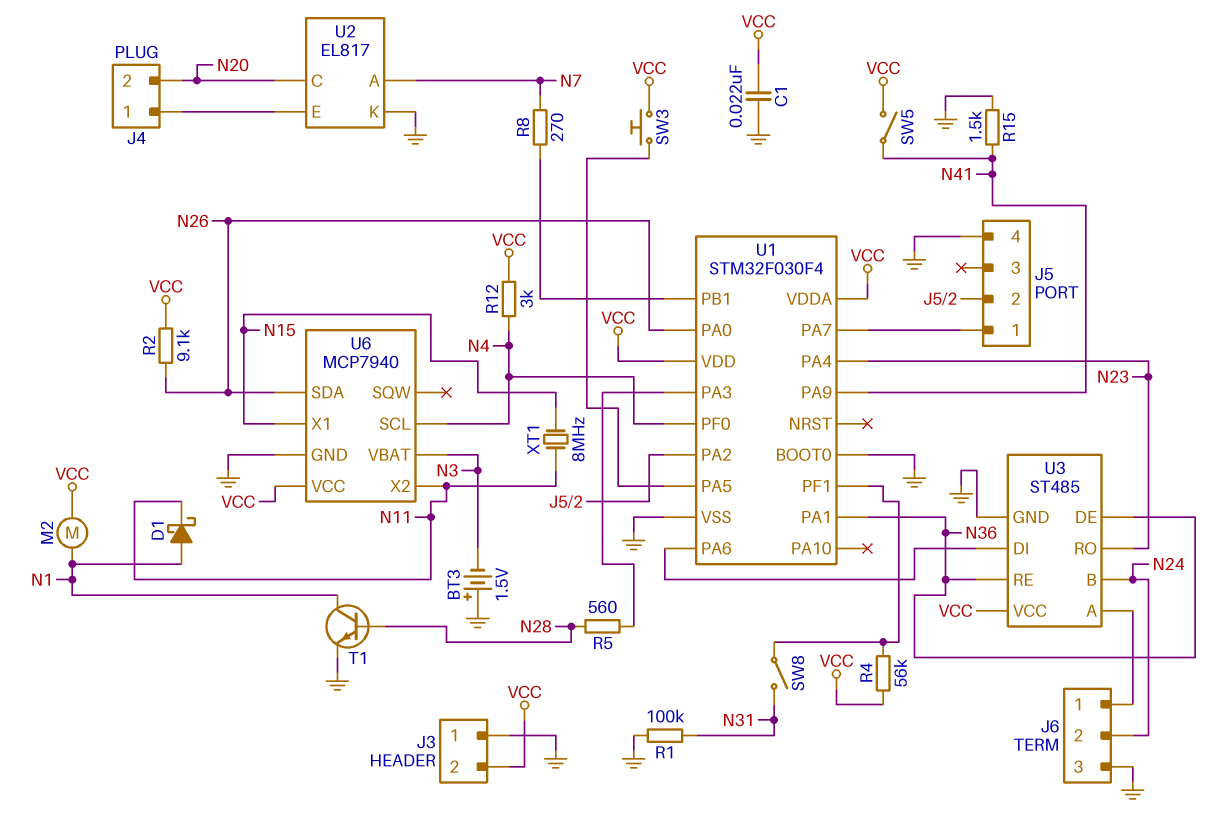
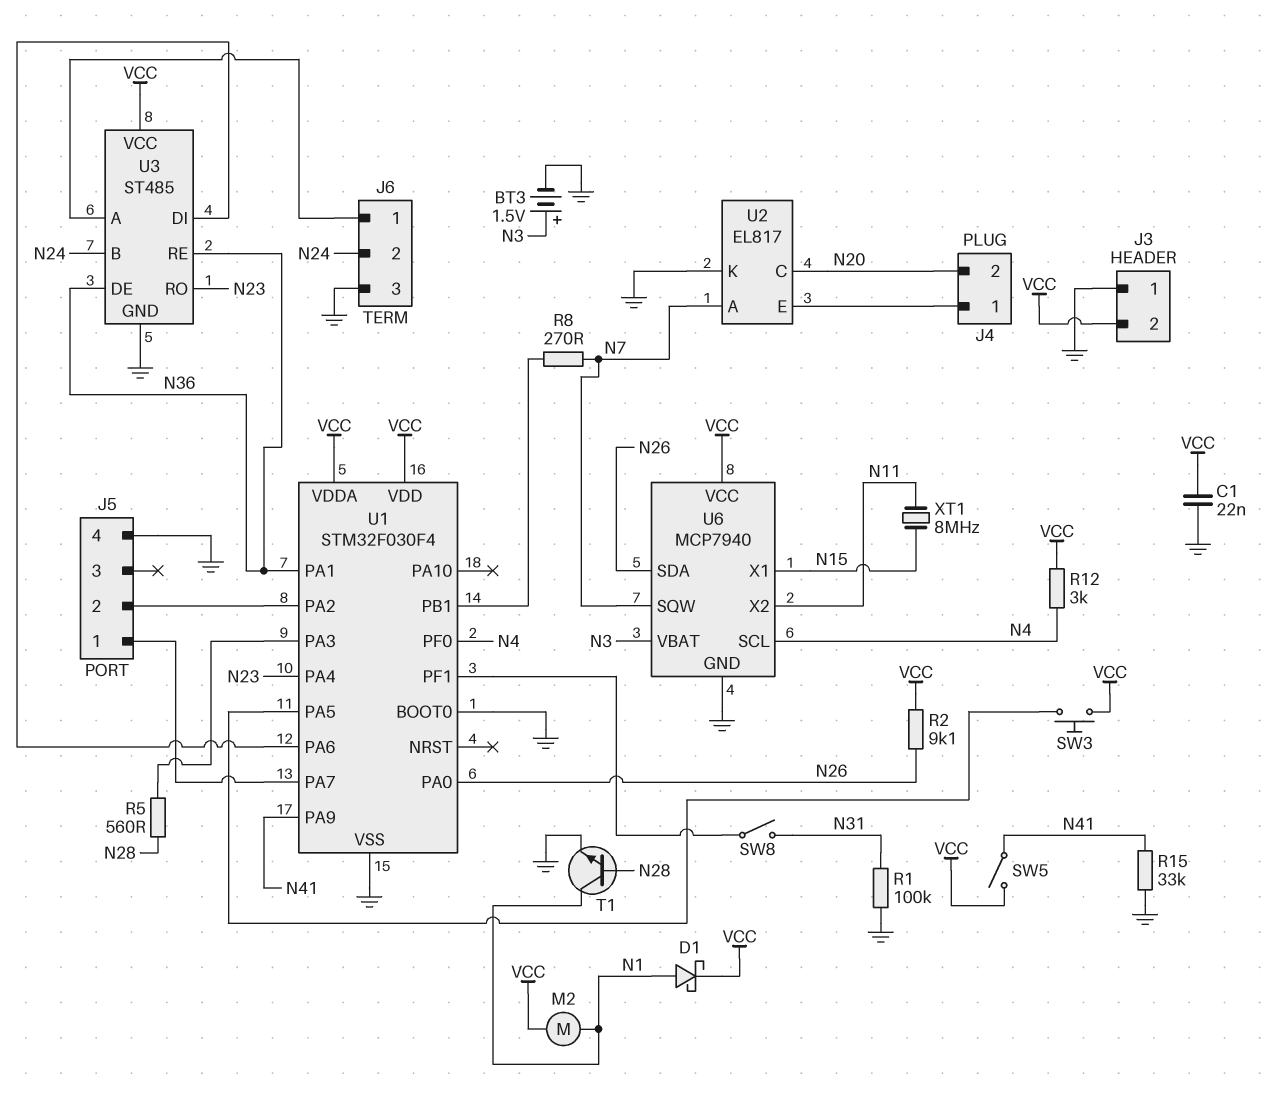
BT3: 1.5V (plus GND, minus N3) -> 1.5V (plus N3, minus GND)
D1: schottky (A N1, K N11) -> schottky (A N1, K VCC)
R4: 56k (U1/PF1, VCC) -> none
R15: 1.5k (GND, N41) -> 33k (GND, N41)
U6 pin SQW: none -> N7

